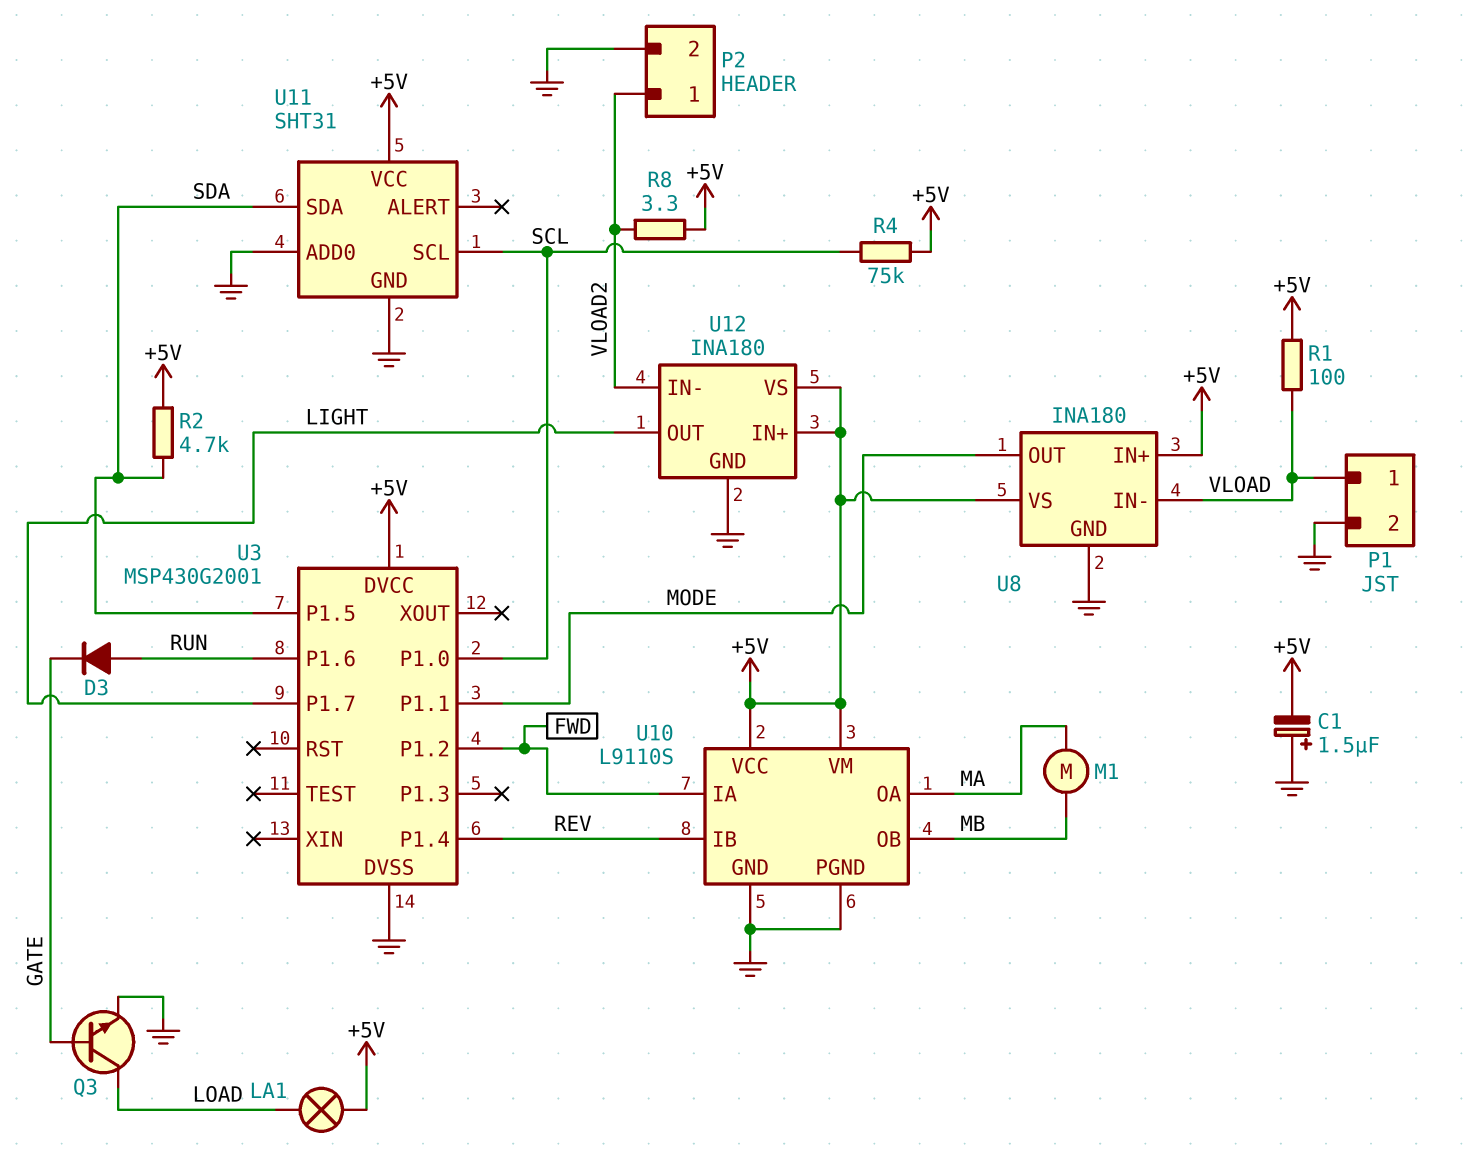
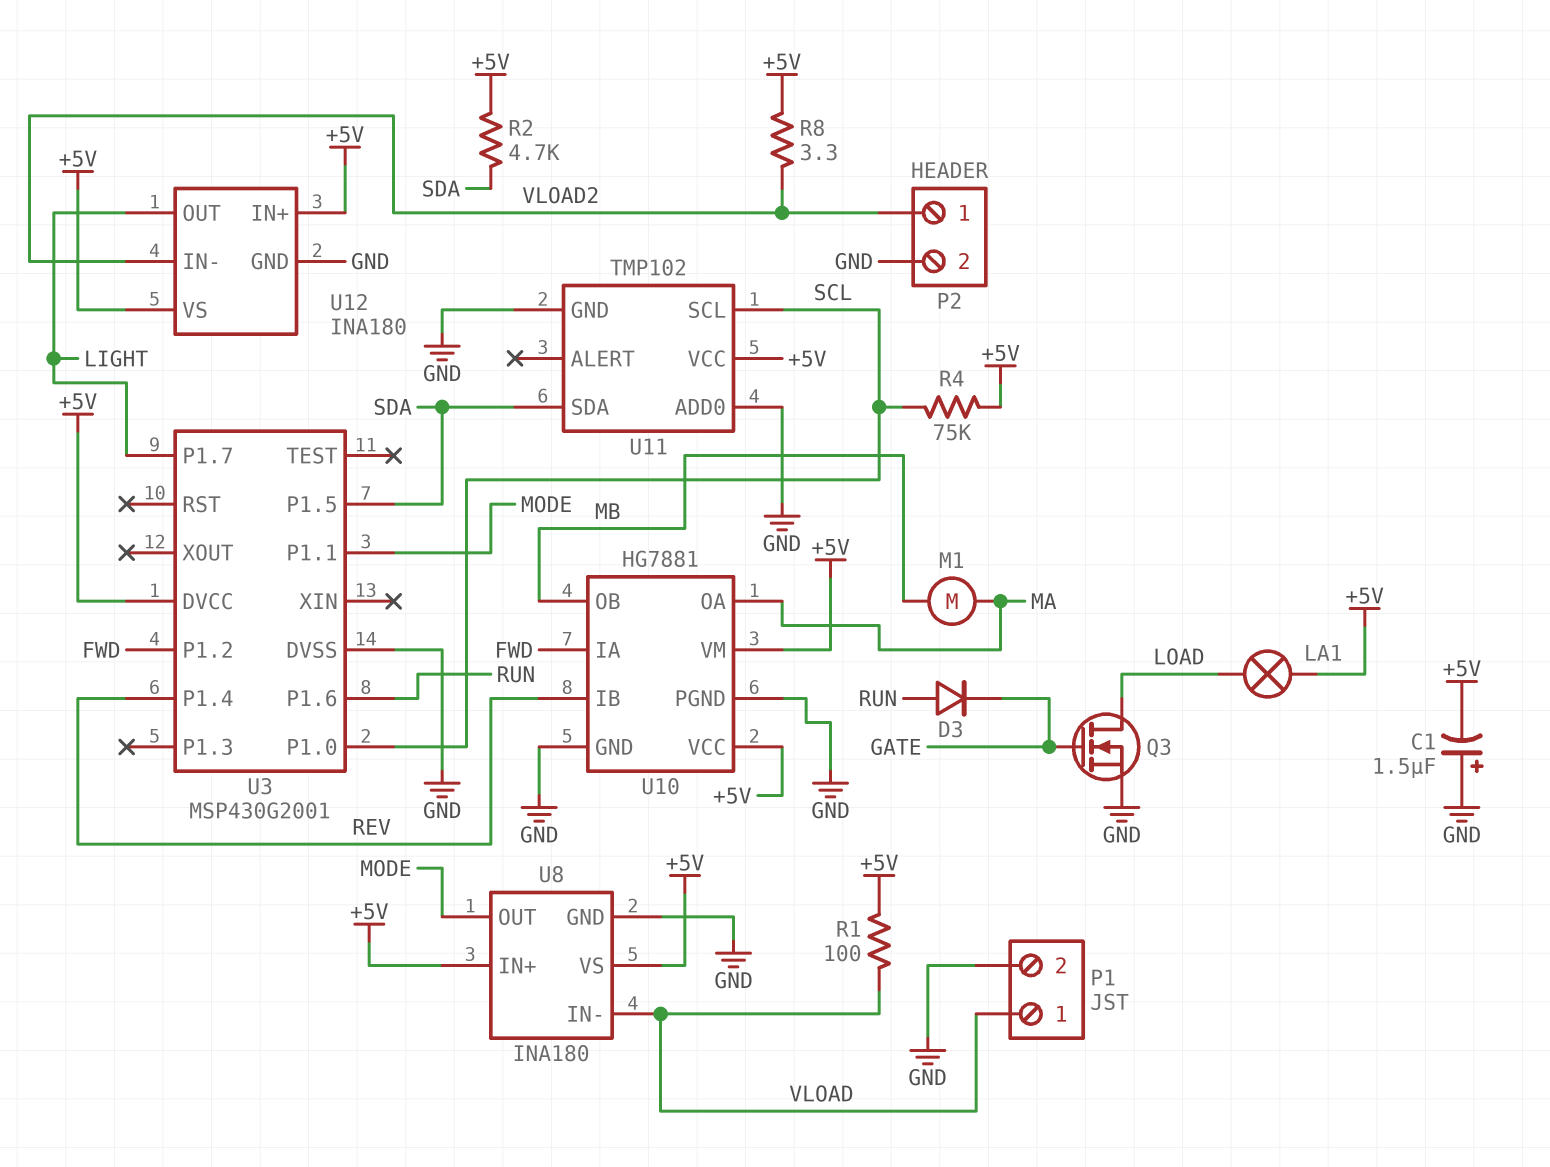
Q3: NPN (B GATE, C LOAD, E GND) -> NMOS (G GATE, D LOAD, S GND)
U10: L9110S -> HG7881
U11: SHT31 -> TMP102

